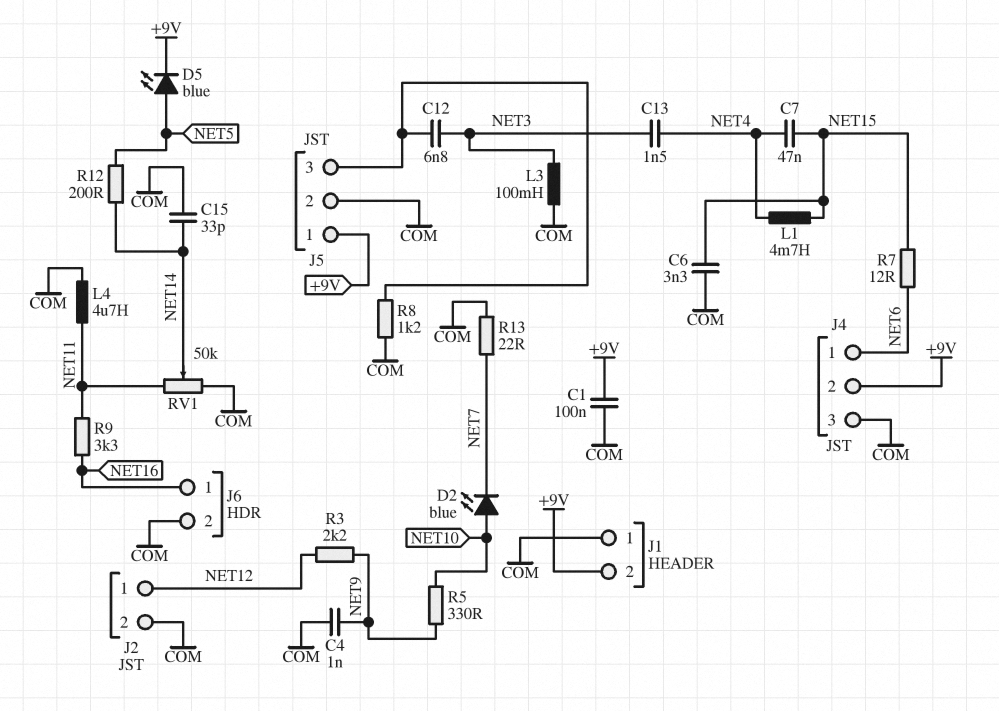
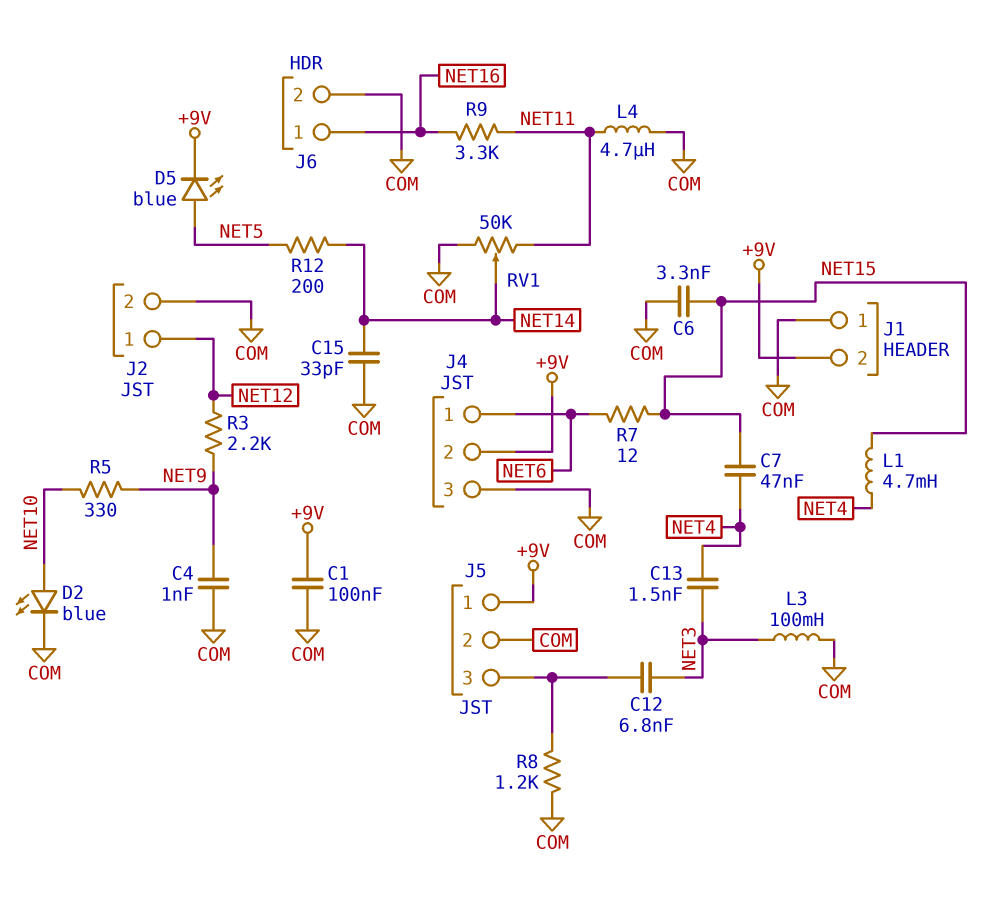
D2: LED blue (A NET10, K NET7) -> LED blue (A NET10, K COM)
R13: 22 (COM, NET7) -> none

